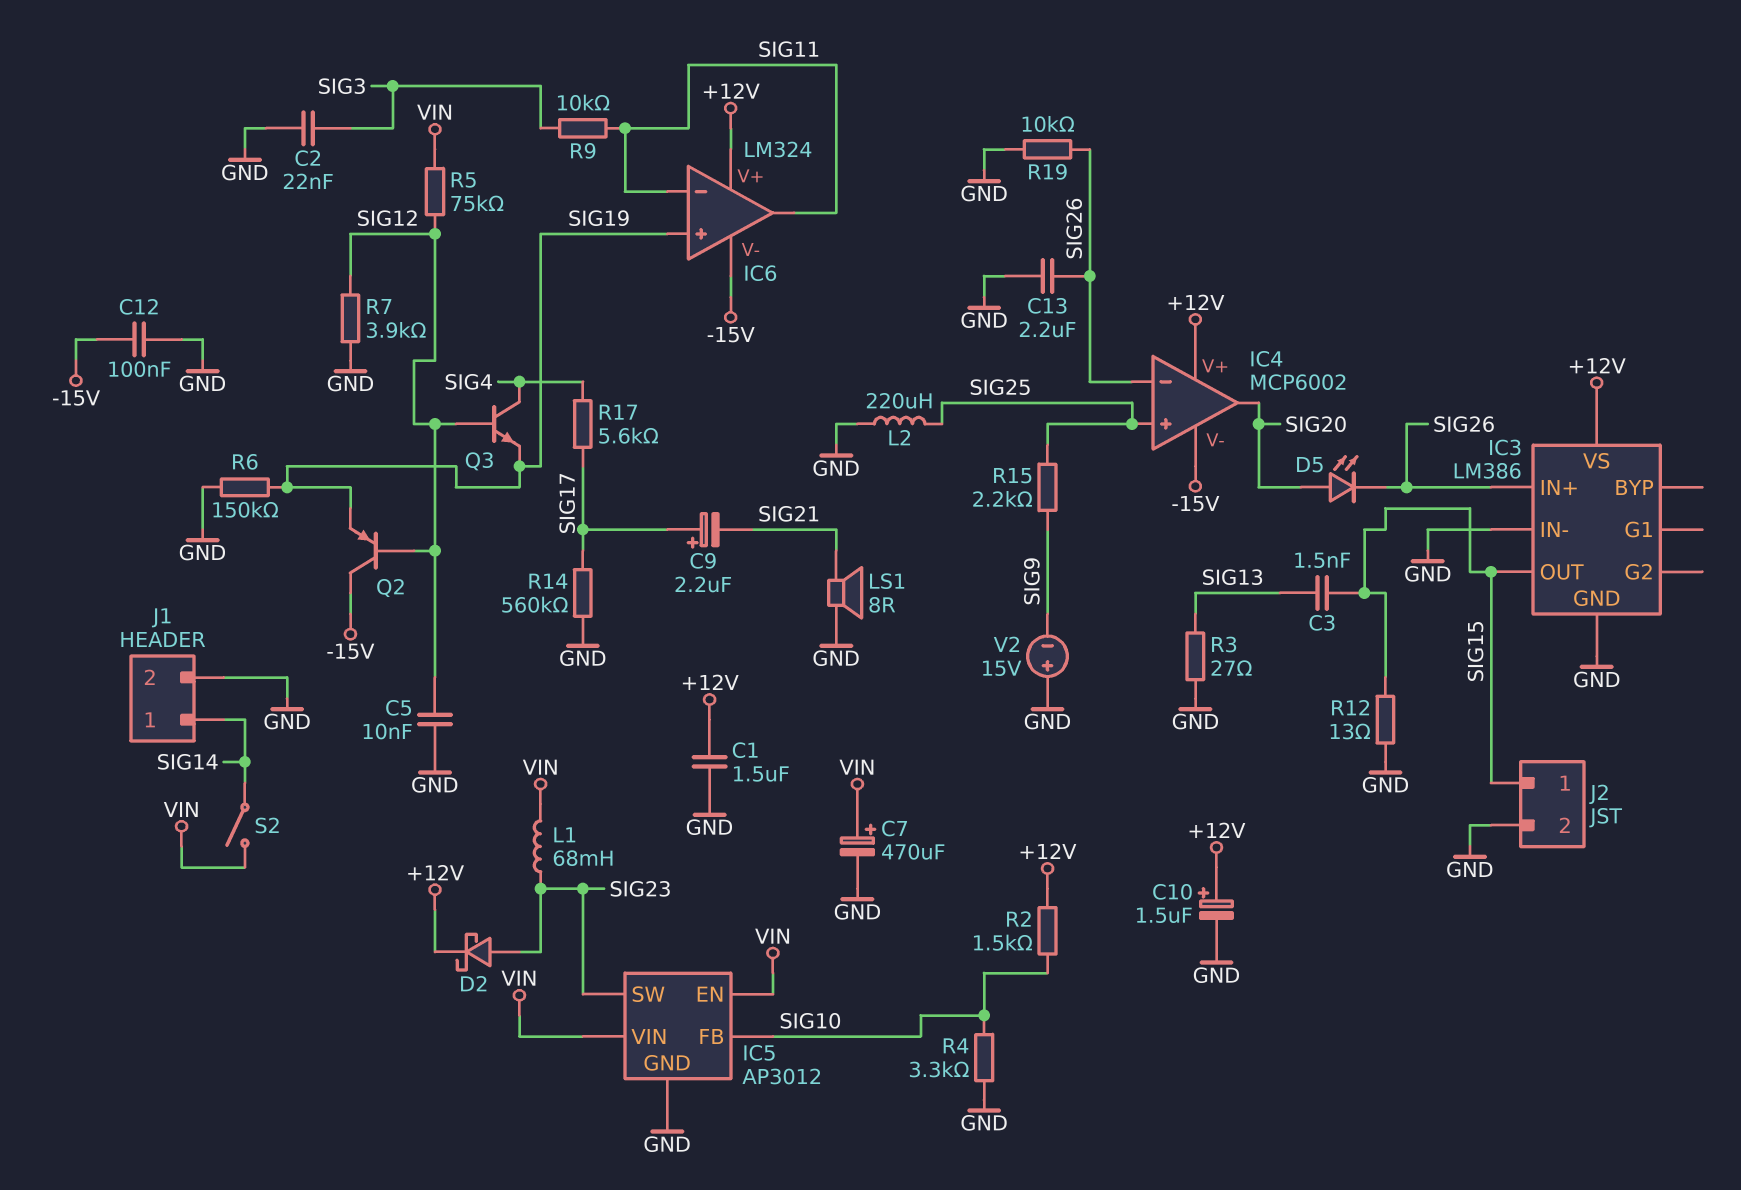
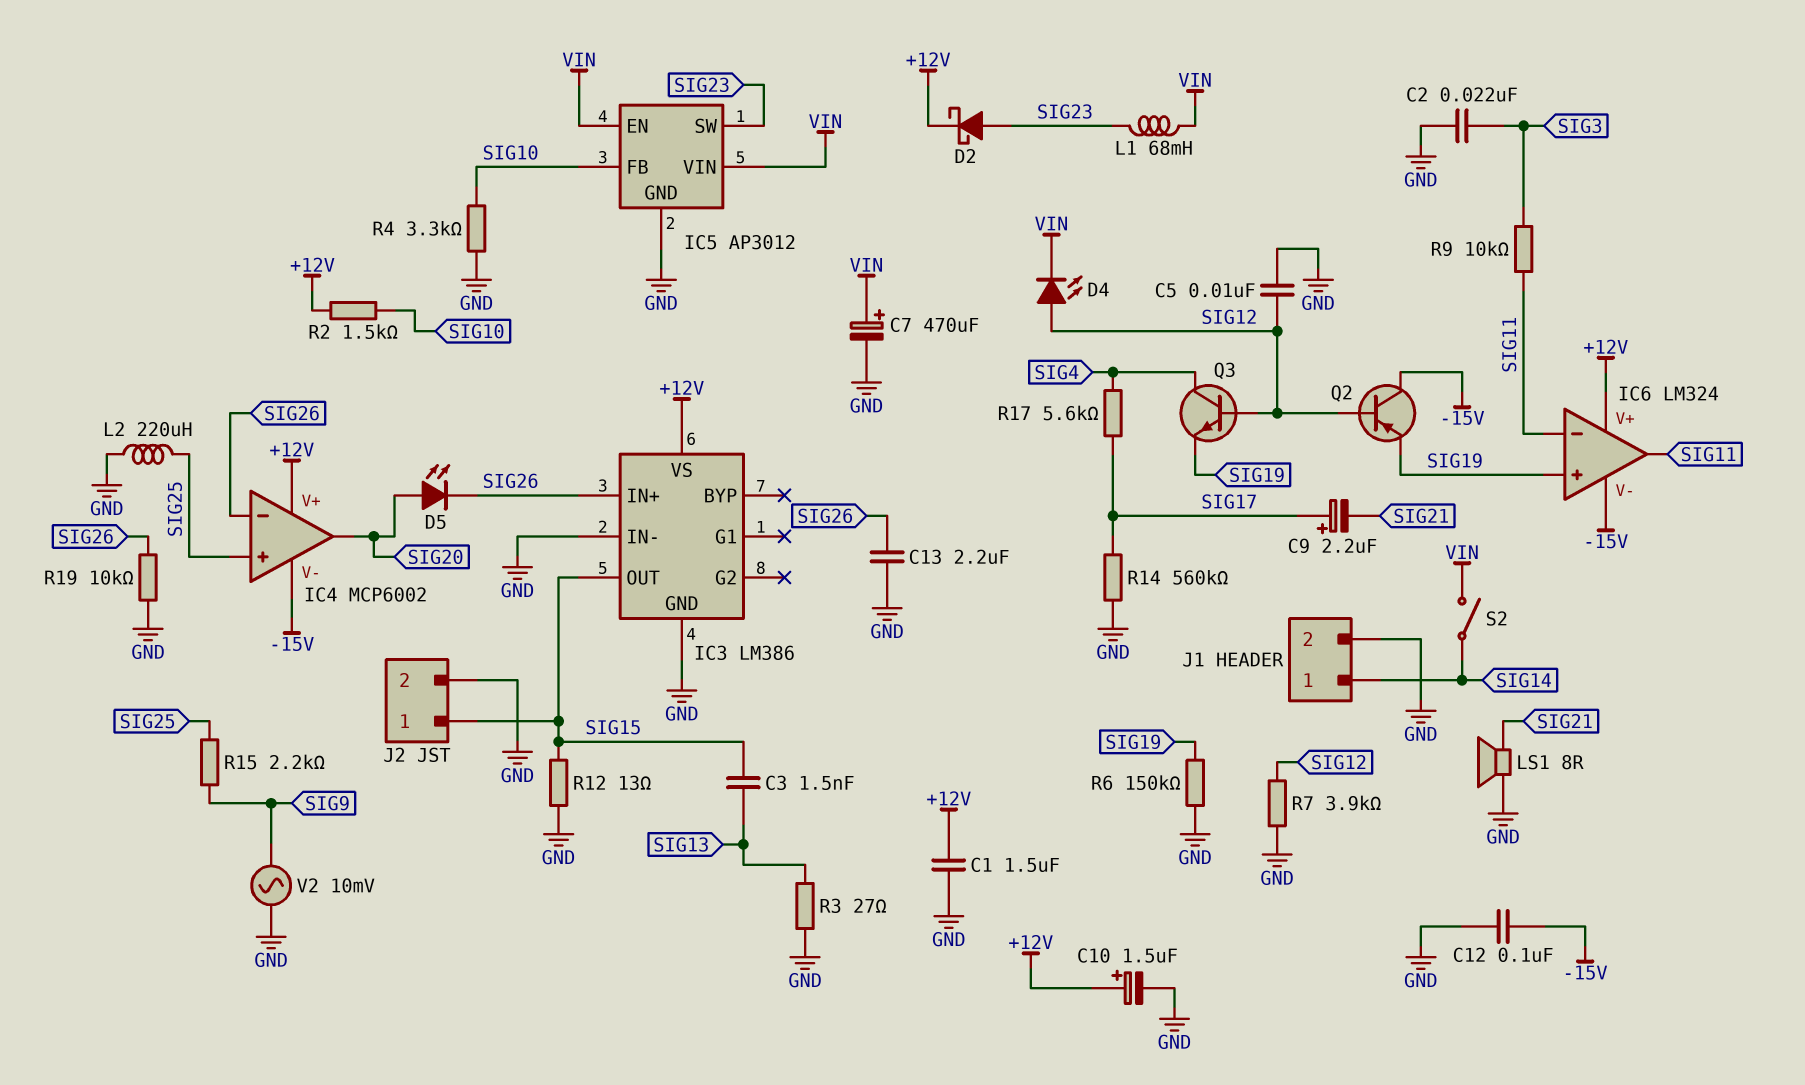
D4: none -> LED (A SIG12, K VIN)
R5: 75k (SIG12, VIN) -> none
V2: 15V (plus GND, minus SIG9) -> AC 10mV (GND, SIG9)

